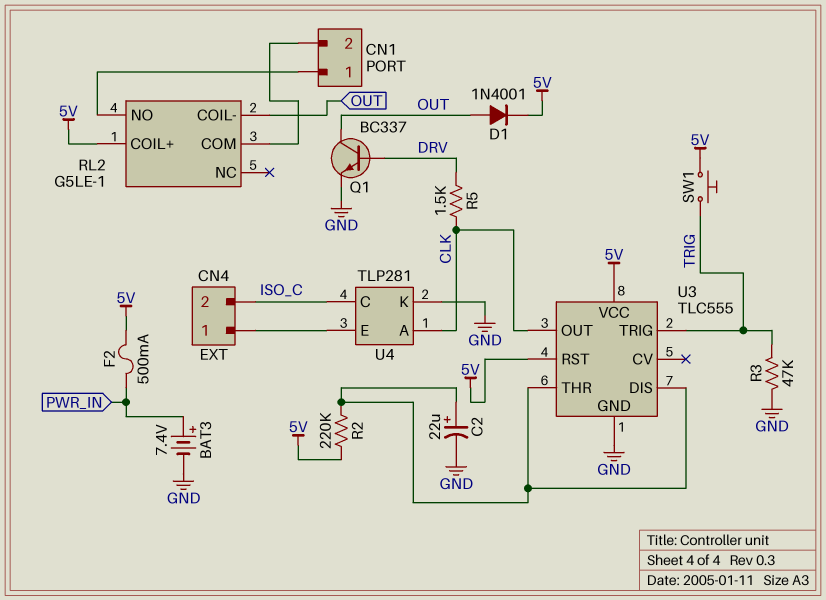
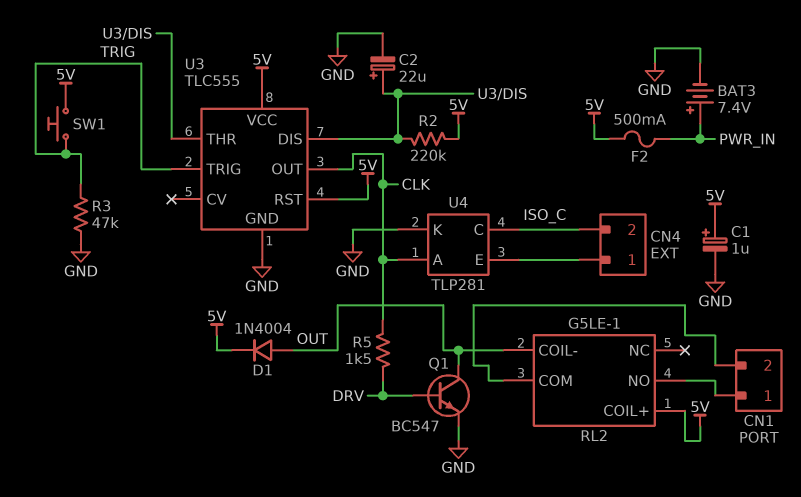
C1: none -> 1uF (plus 5V, minus GND)
D1: diode 1N4001 (A OUT, K 5V) -> diode 1N4004 (A OUT, K 5V)
Q1: NPN BC337 (B DRV, C OUT, E GND) -> NPN BC547 (B DRV, C OUT, E GND)

